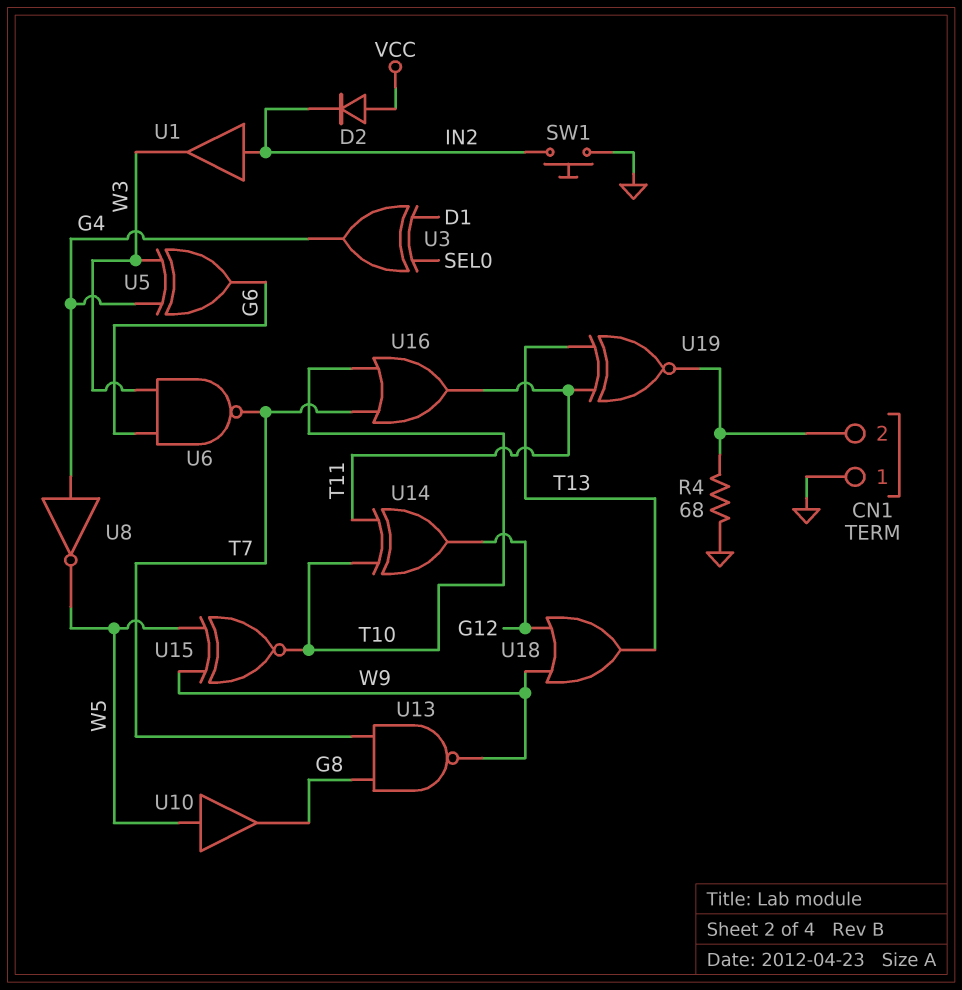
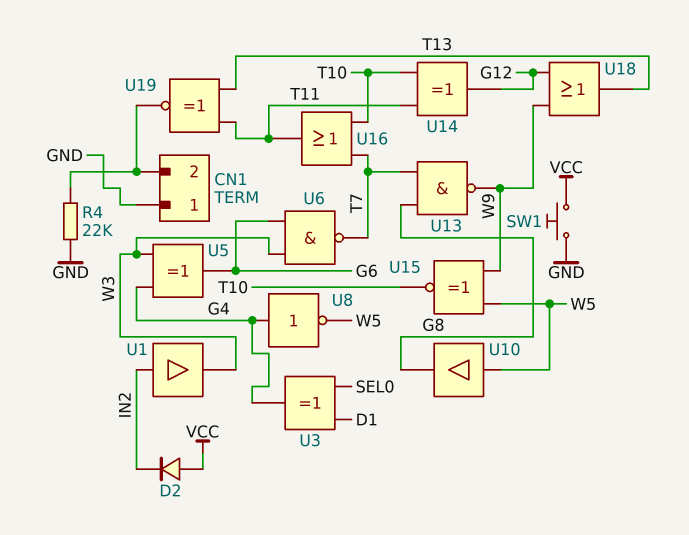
R4: 68 (CN1/2, GND) -> 22k (CN1/2, GND)
SW1: button (GND, IN2) -> button (GND, VCC)

